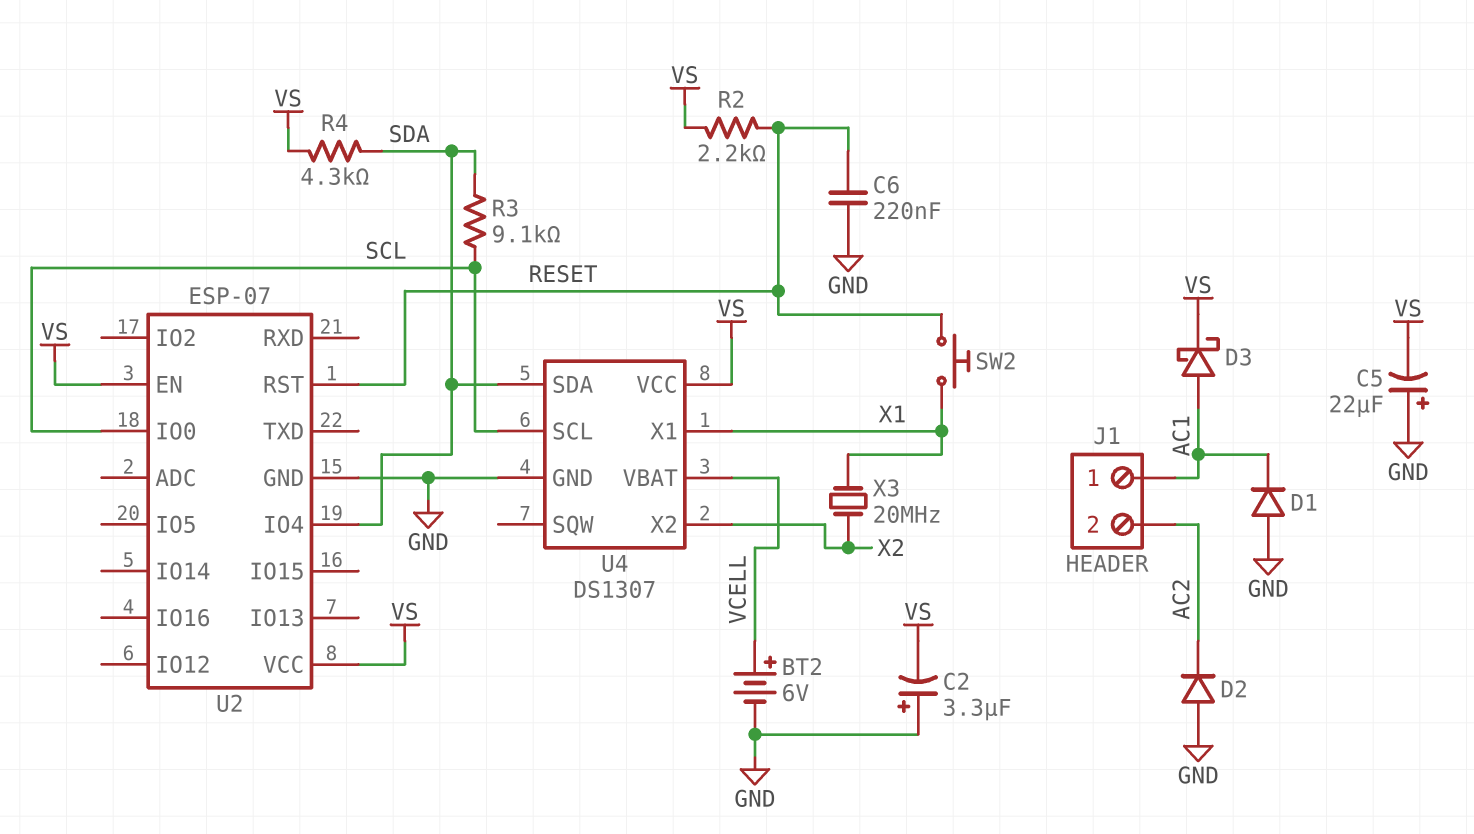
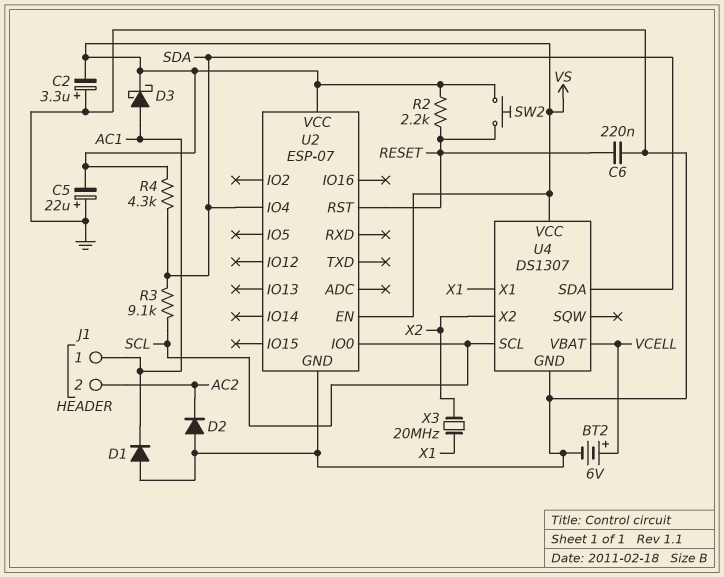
SW2: button (RESET, X1) -> button (RESET, VS)

